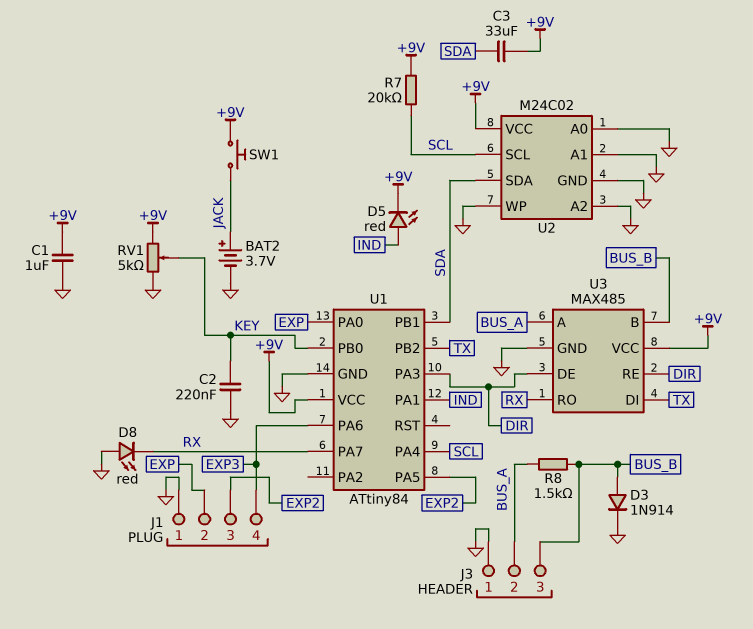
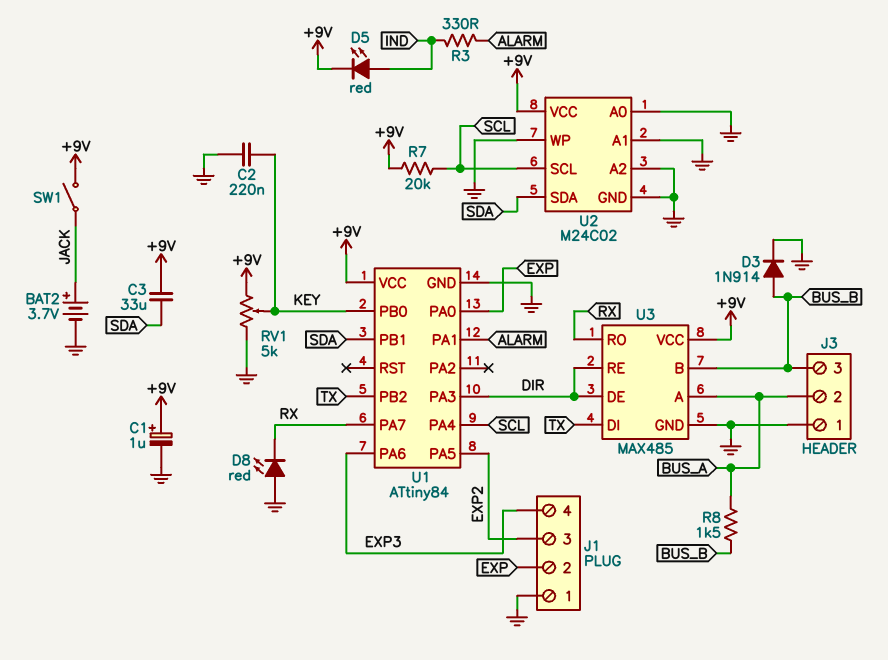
C1: 1uF (+9V, GND) -> 1uF (plus +9V, minus GND)
R3: none -> 330 (ALARM, IND)
SW1: button (+9V, JACK) -> switch (+9V, JACK)
U1 pin PA1: IND -> ALARM

